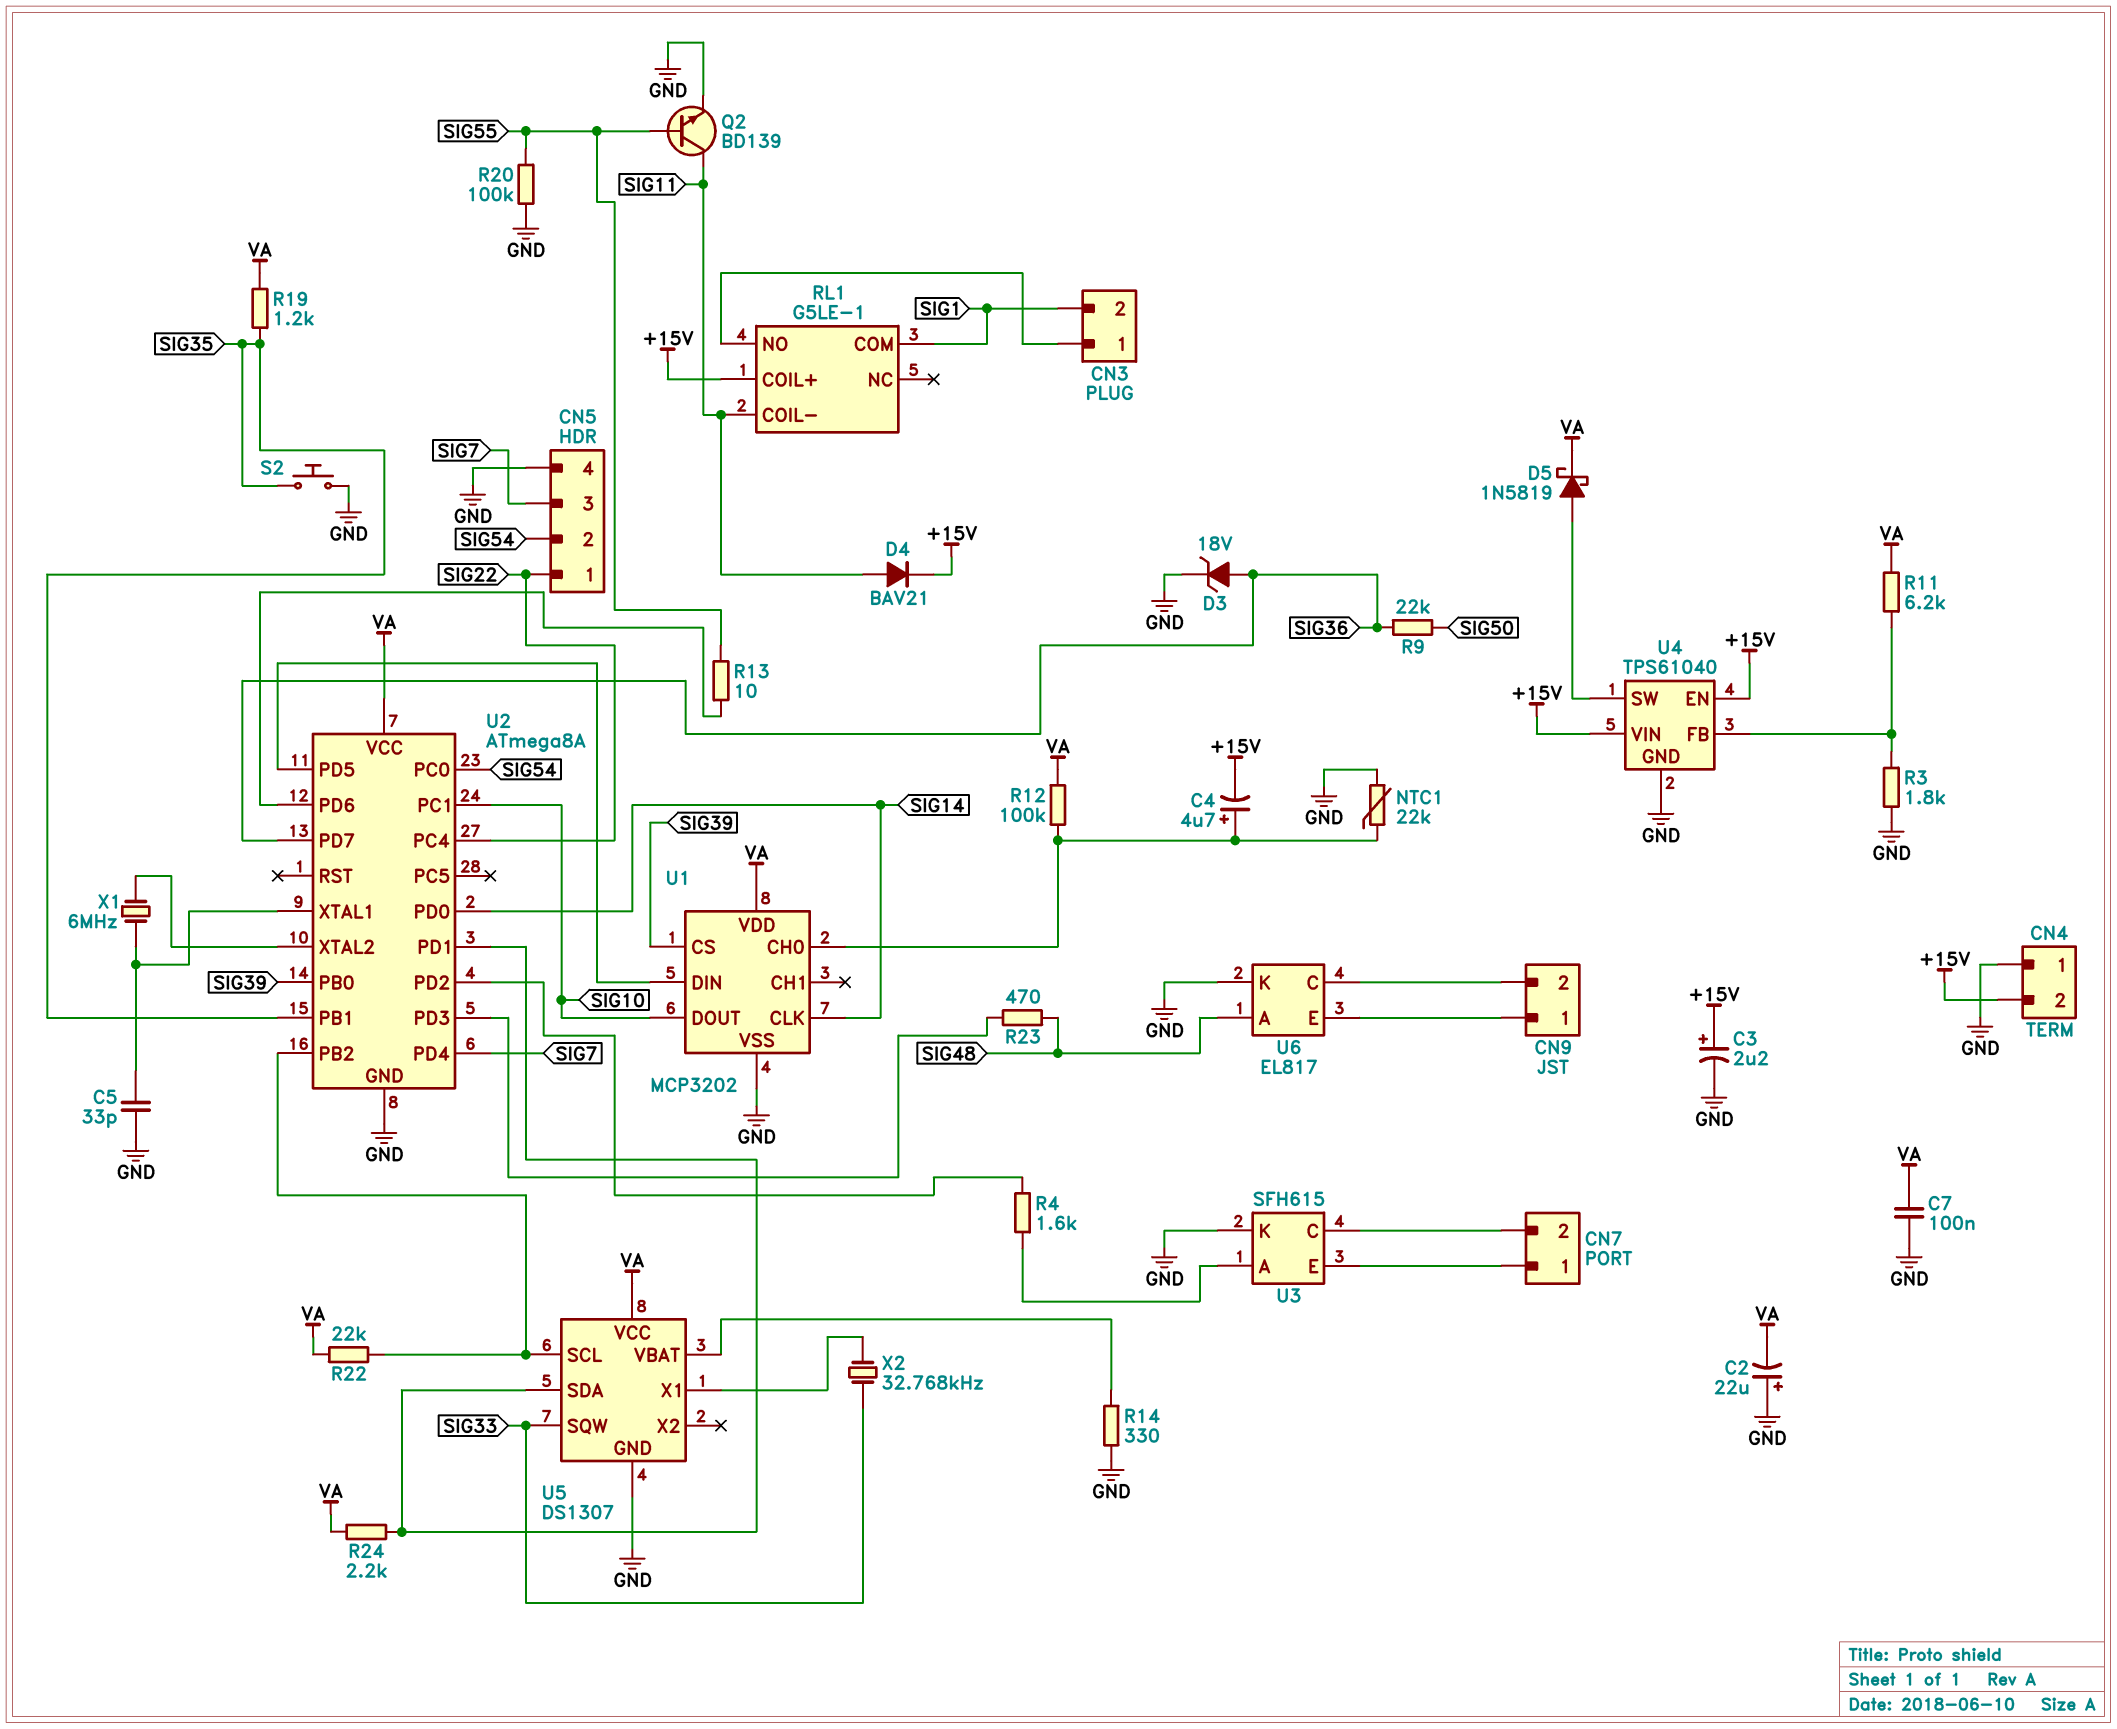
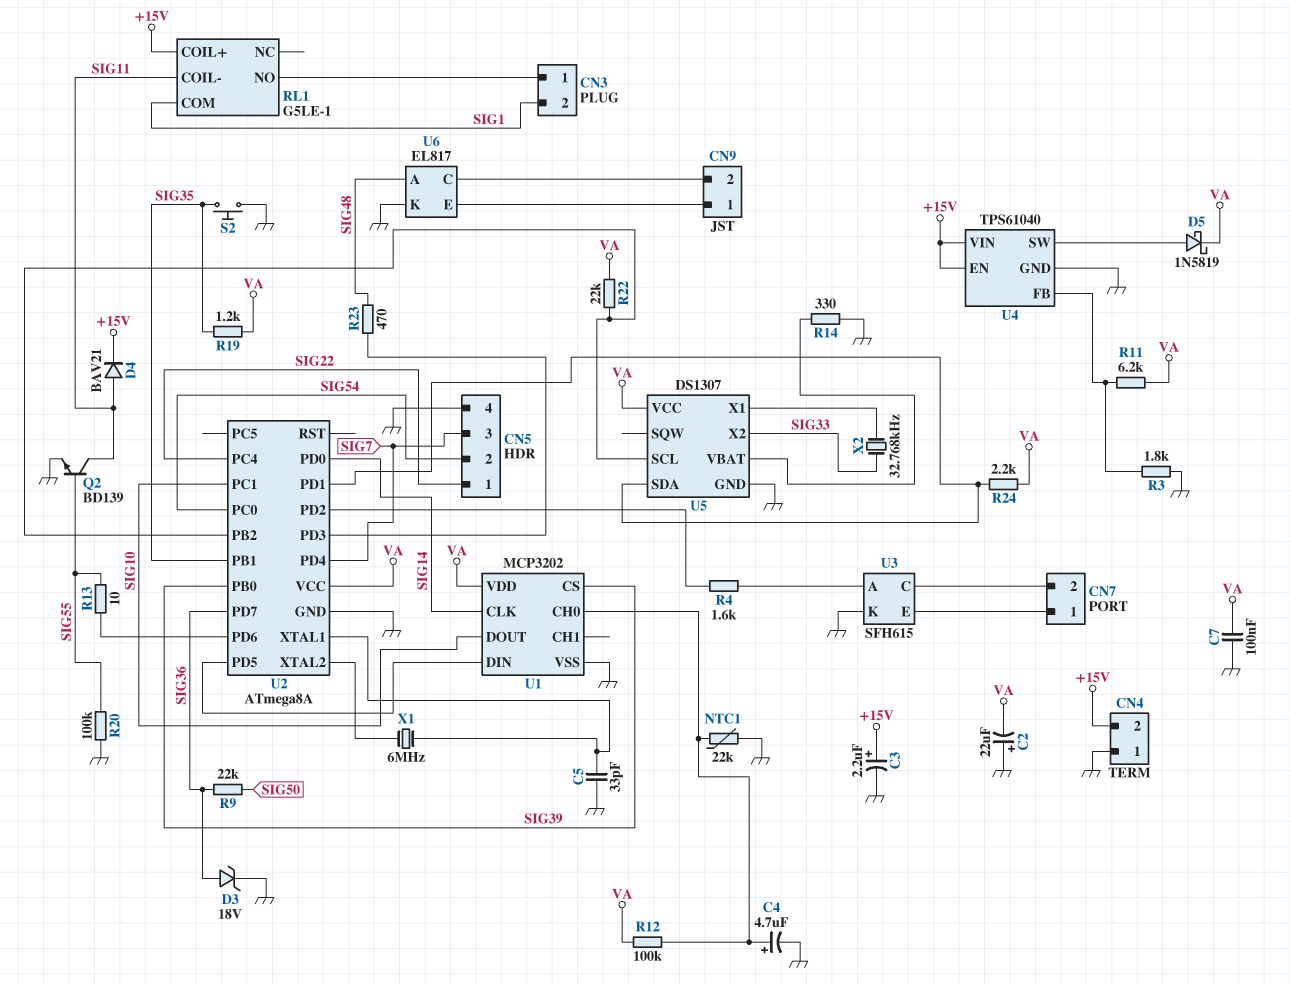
C4: 4.7uF (plus U1/CH0, minus +15V) -> 4.7uF (plus U1/CH0, minus GND)
U5 pin SQW: SIG33 -> none
U5 pin X2: none -> SIG33

